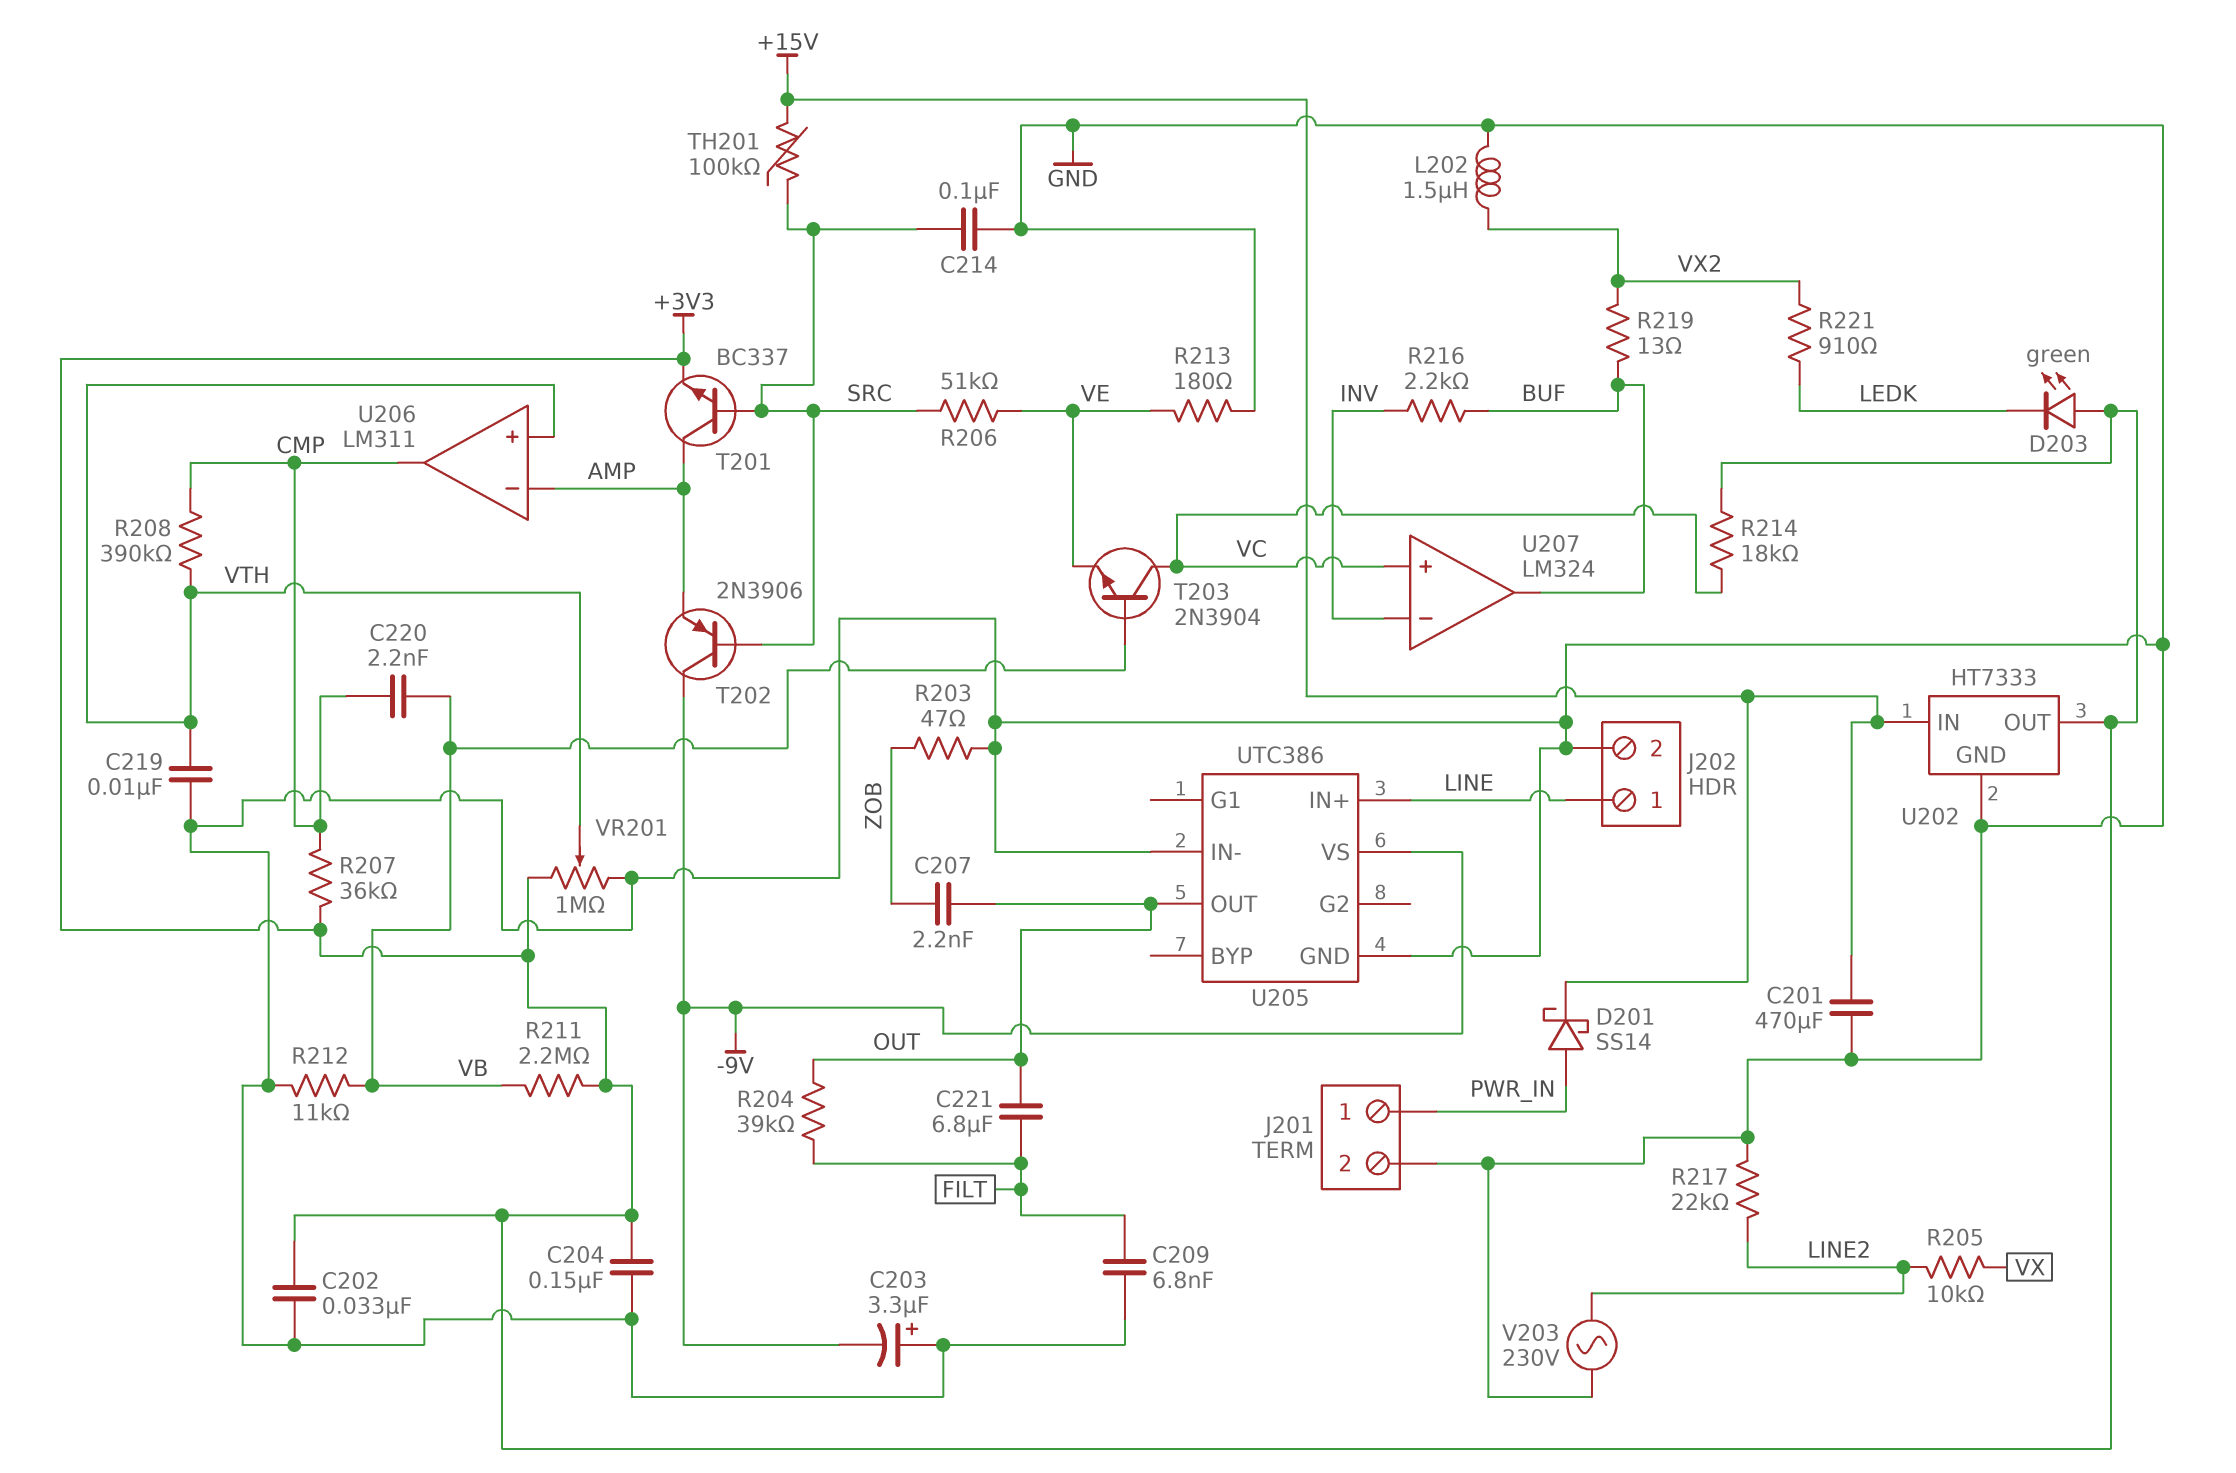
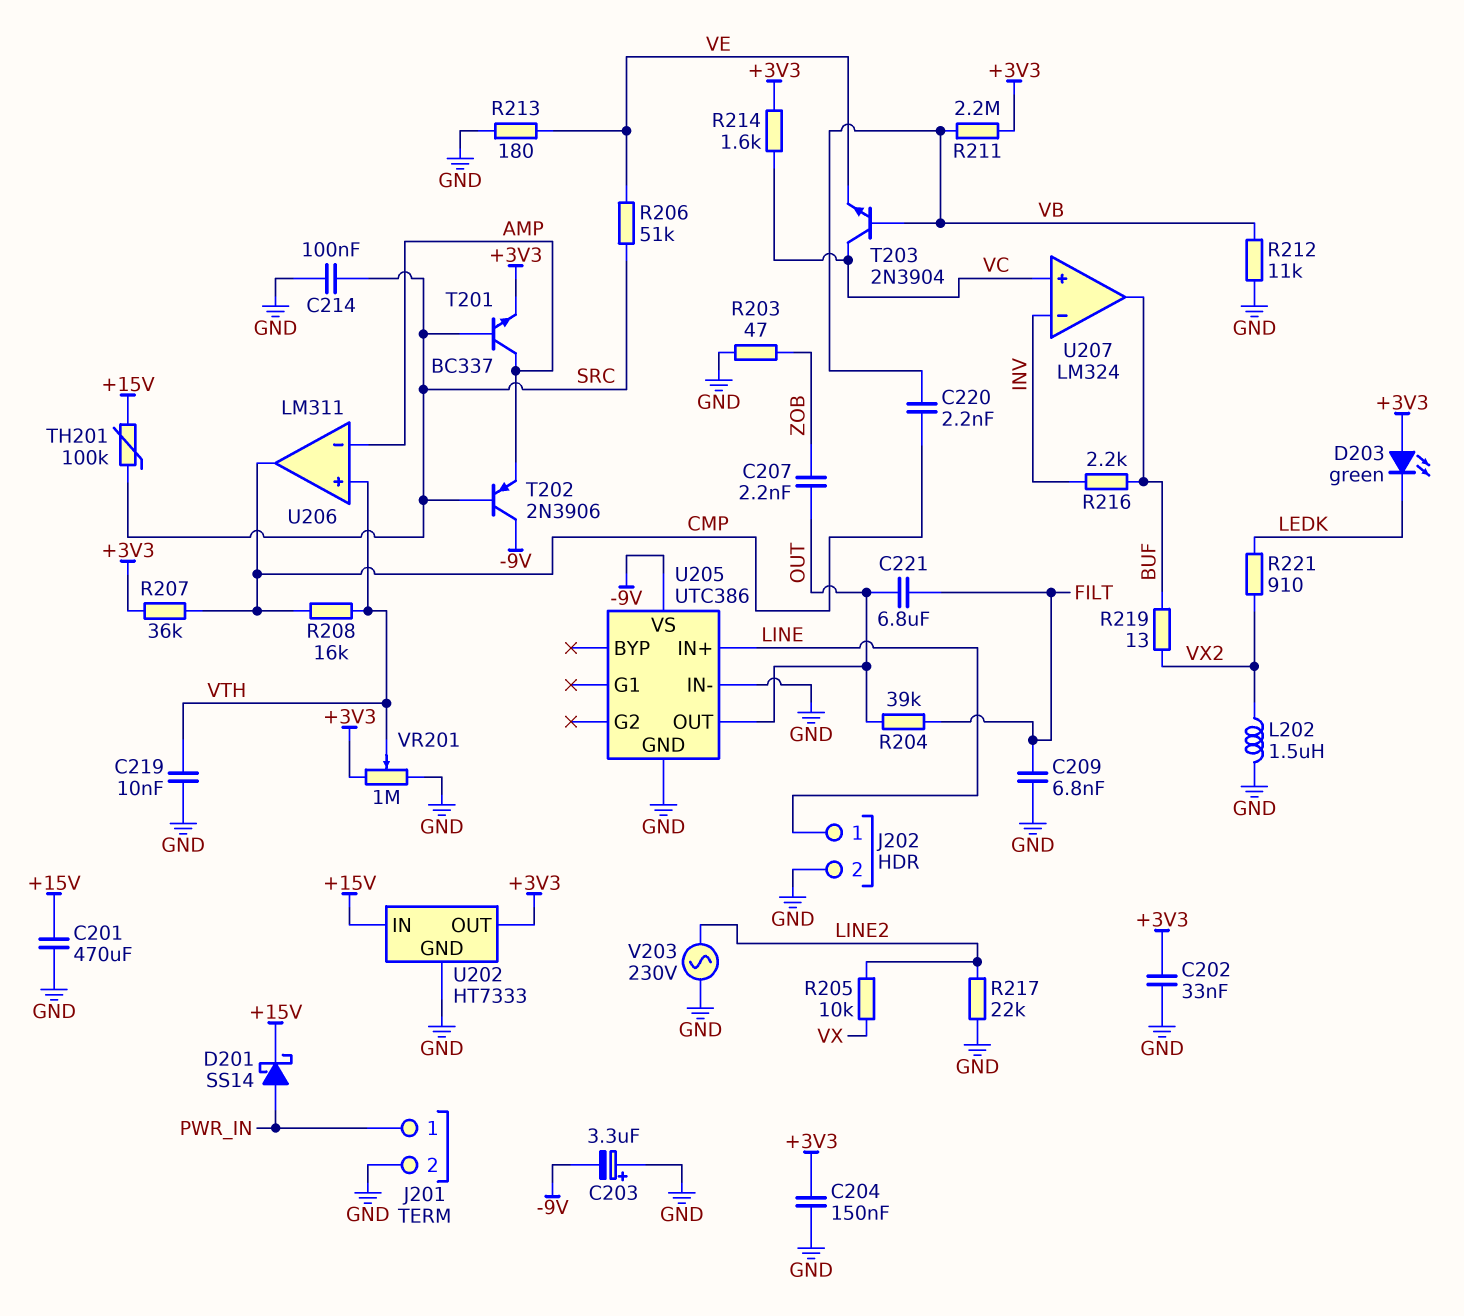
R208: 390k (CMP, VTH) -> 16k (CMP, VTH)
R214: 18k (+3V3, VC) -> 1.6k (+3V3, VC)

